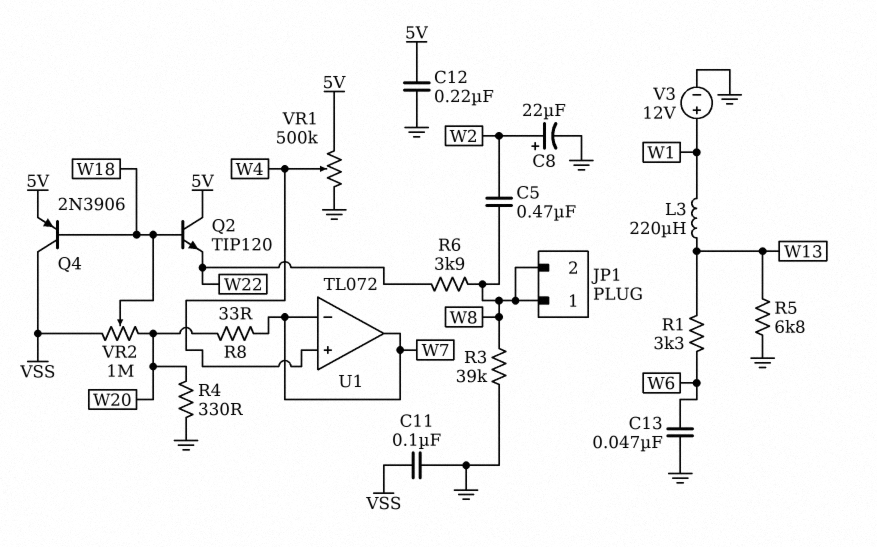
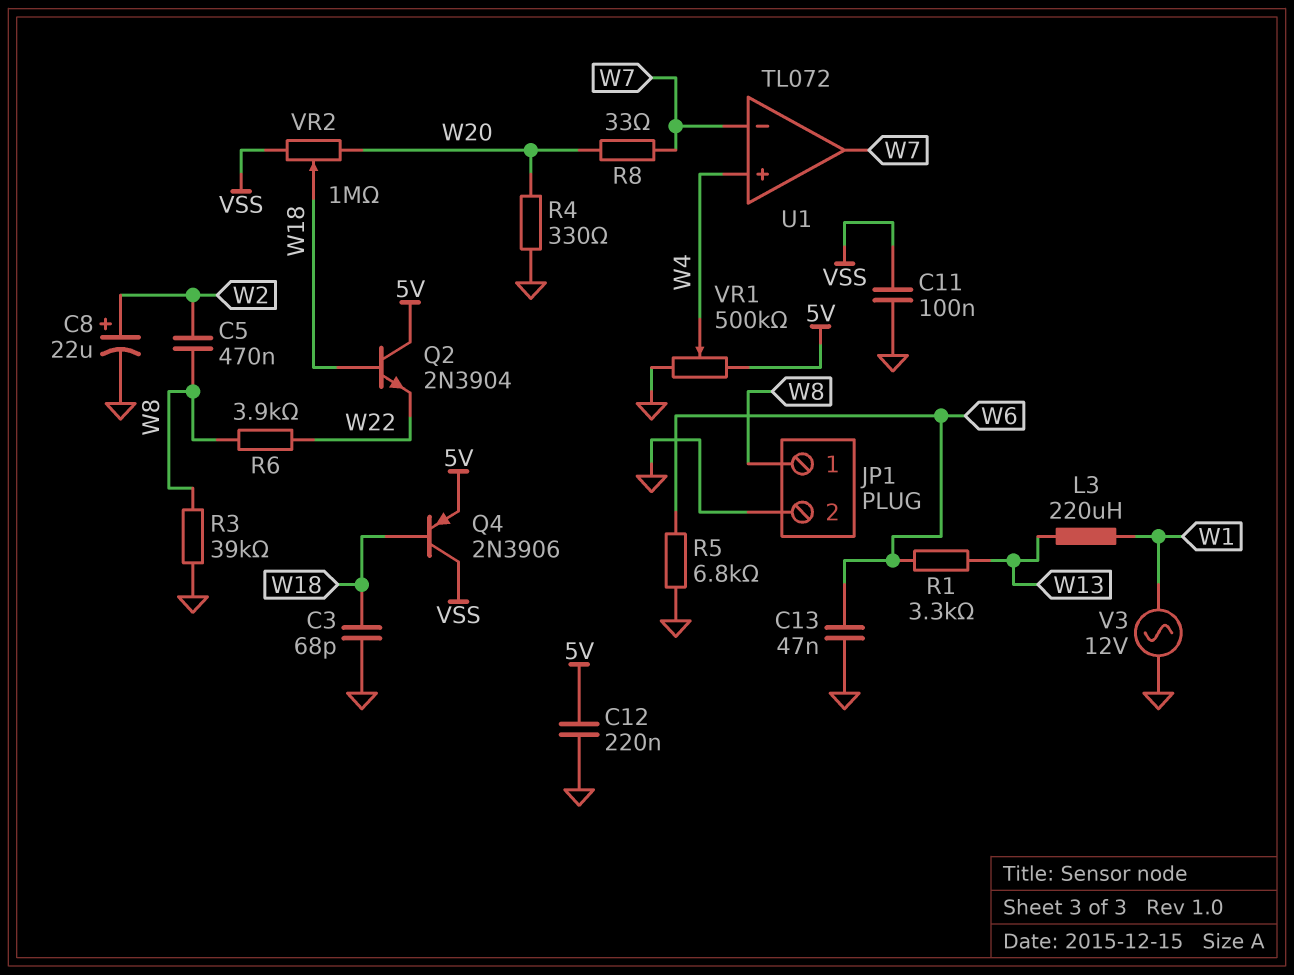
C3: none -> 68pF (GND, W18)
JP1 pin 2: W8 -> GND
Q2: NPN TIP120 (B W18, C 5V, E W22) -> NPN 2N3904 (B W18, C 5V, E W22)
R5: 6.8k (GND, W13) -> 6.8k (GND, W6)
V3: 12V (plus W1, minus GND) -> AC 12V (GND, W1)

